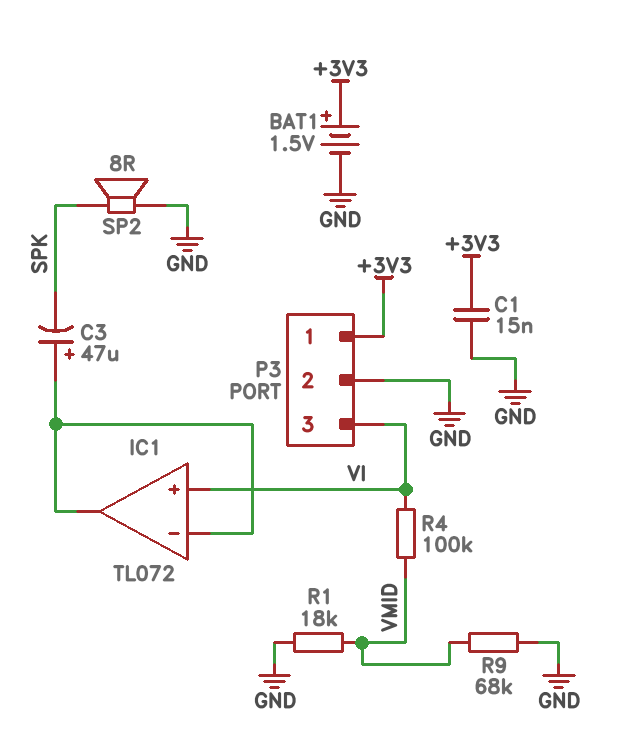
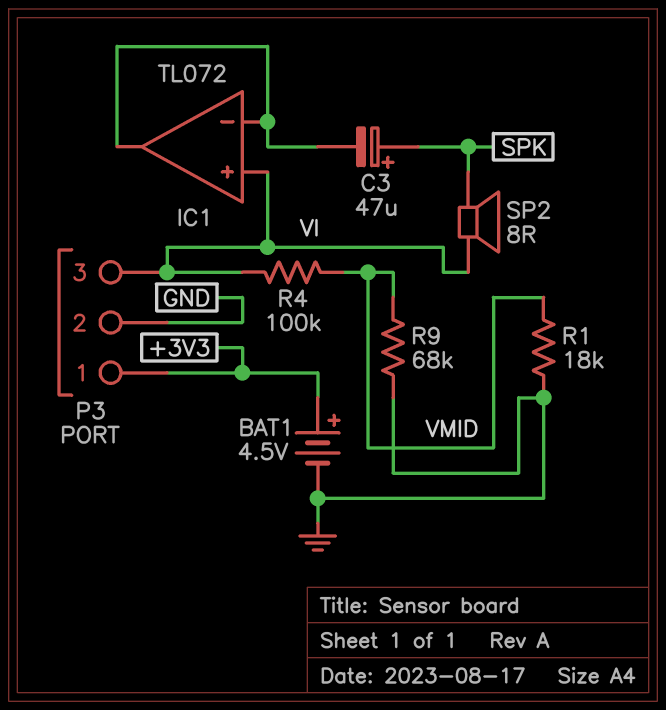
BAT1: 1.5V (plus +3V3, minus GND) -> 4.5V (plus +3V3, minus GND)
C1: 15nF (+3V3, GND) -> none
C3: 47uF (plus IC1/in-, minus SPK) -> 47uF (plus SPK, minus IC1/in-)
SP2: speaker 8R (GND, SPK) -> speaker 8R (SPK, VI)

